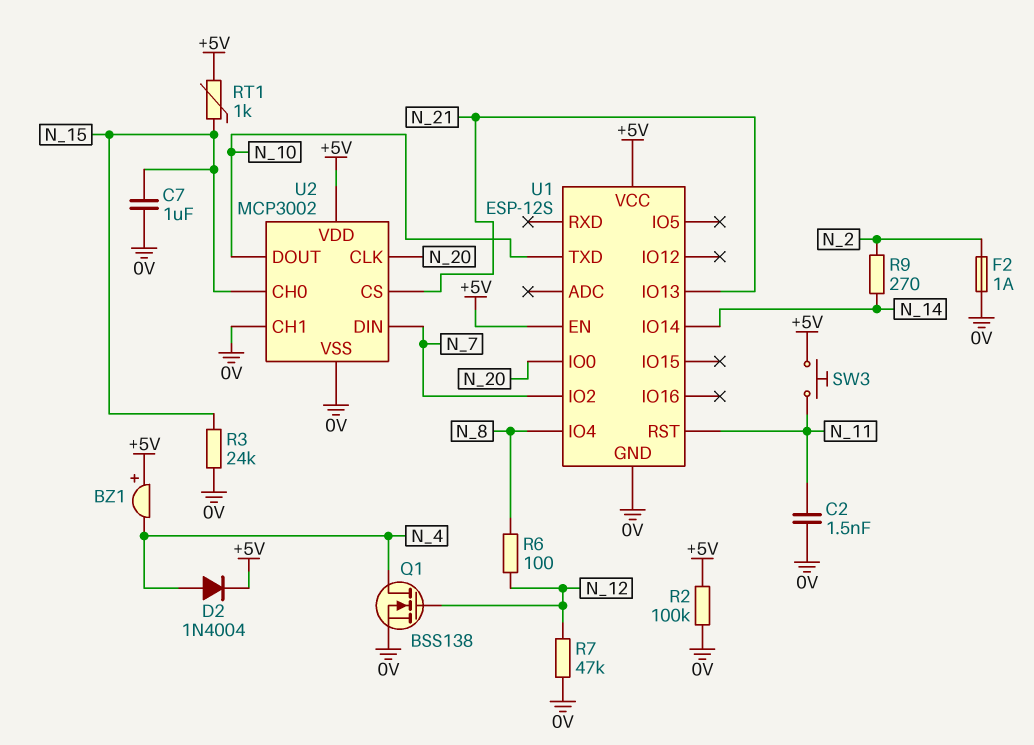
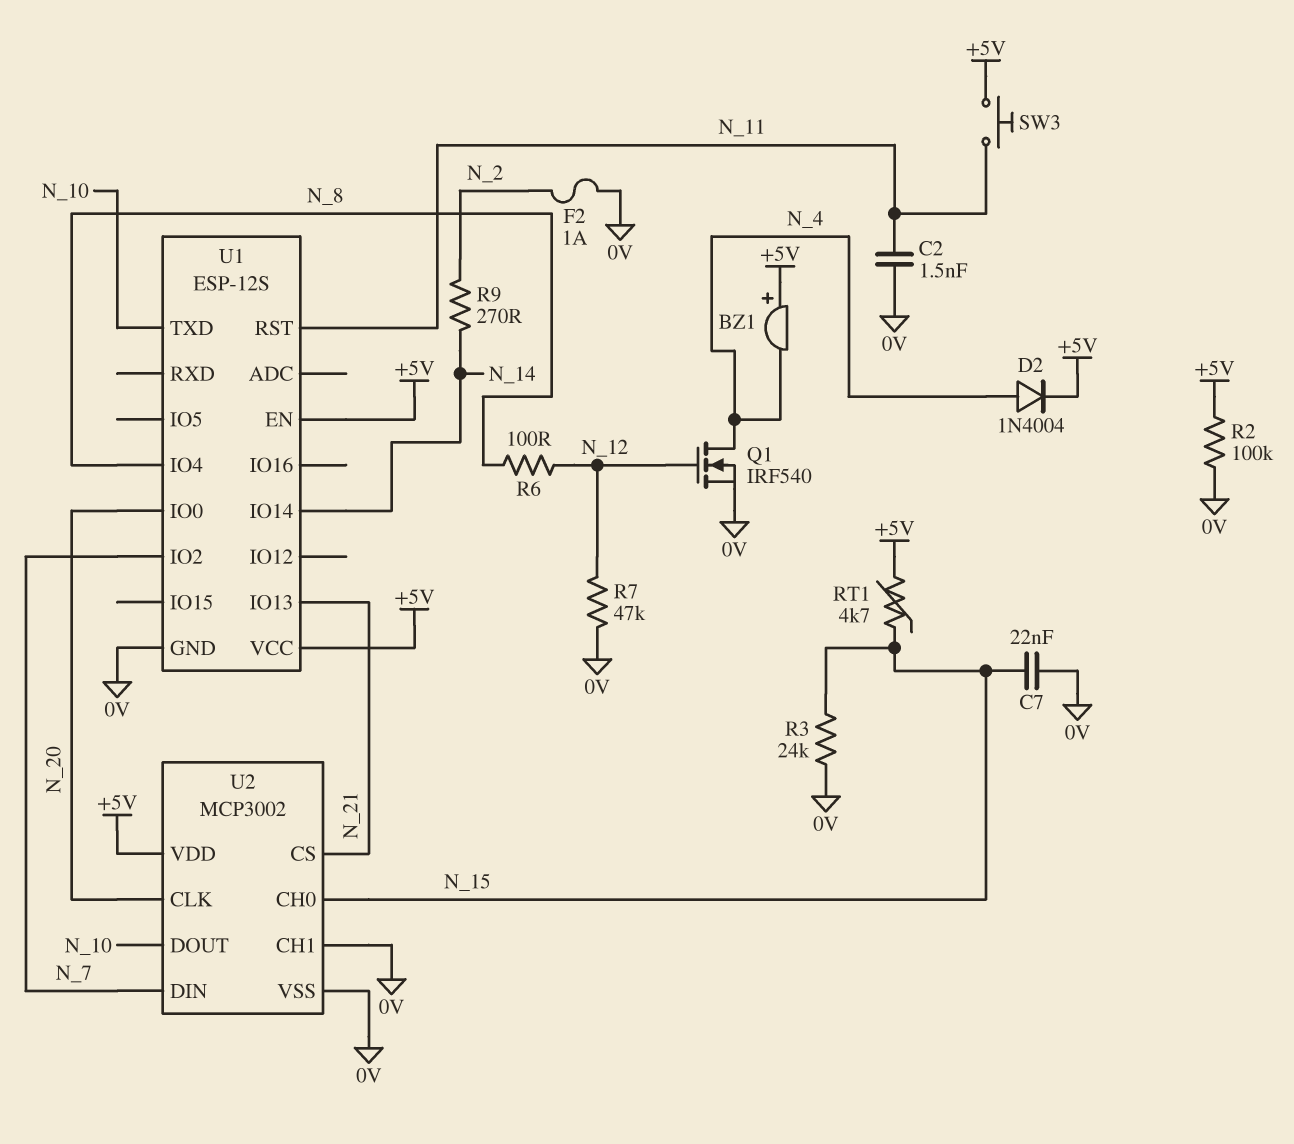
C7: 1uF (0V, N_15) -> 22nF (0V, N_15)
Q1: NMOS BSS138 (G N_12, D N_4, S 0V) -> NMOS IRF540 (G N_12, D N_4, S 0V)
RT1: 1k (+5V, N_15) -> 4.7k (+5V, N_15)

